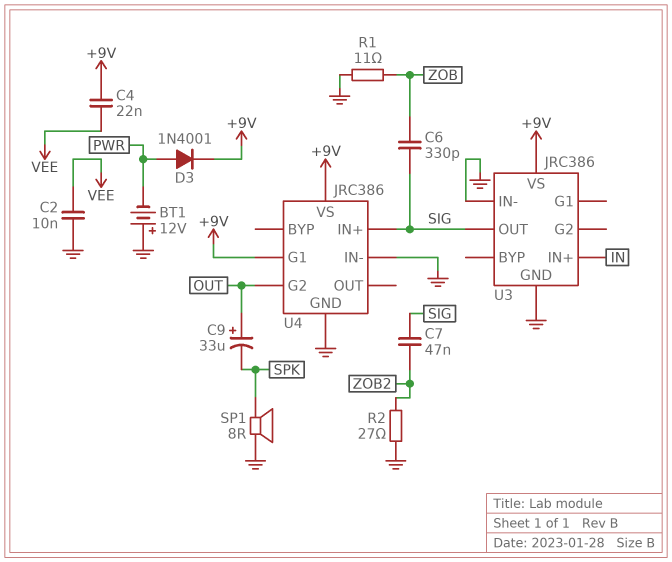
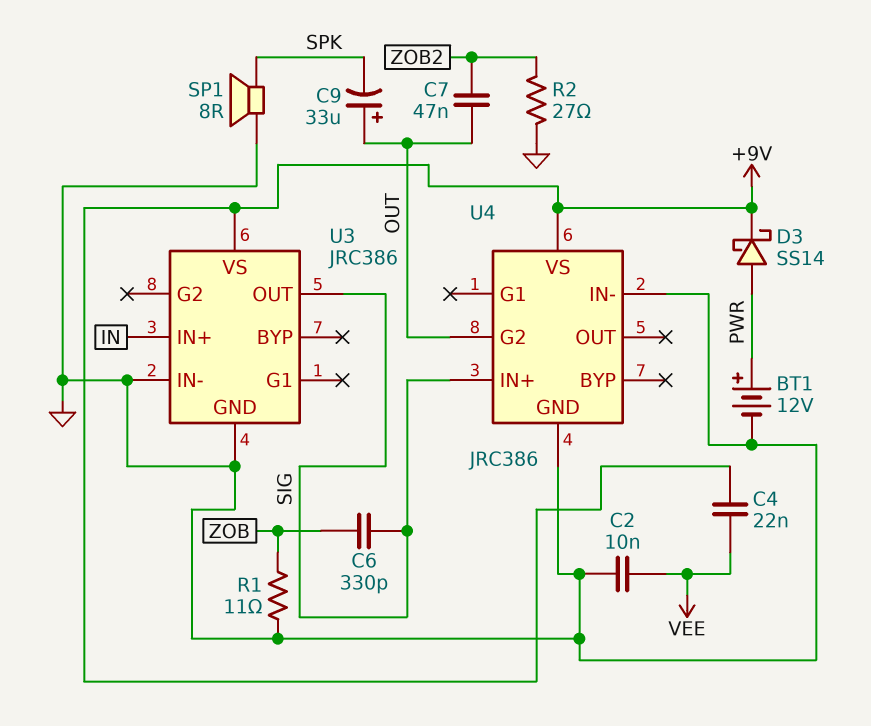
BT1: 12V (plus GND, minus PWR) -> 12V (plus PWR, minus GND)
C7: 47nF (SIG, ZOB2) -> 47nF (OUT, ZOB2)
D3: diode 1N4001 (A PWR, K +9V) -> schottky SS14 (A PWR, K +9V)
U4 pin G1: +9V -> none

